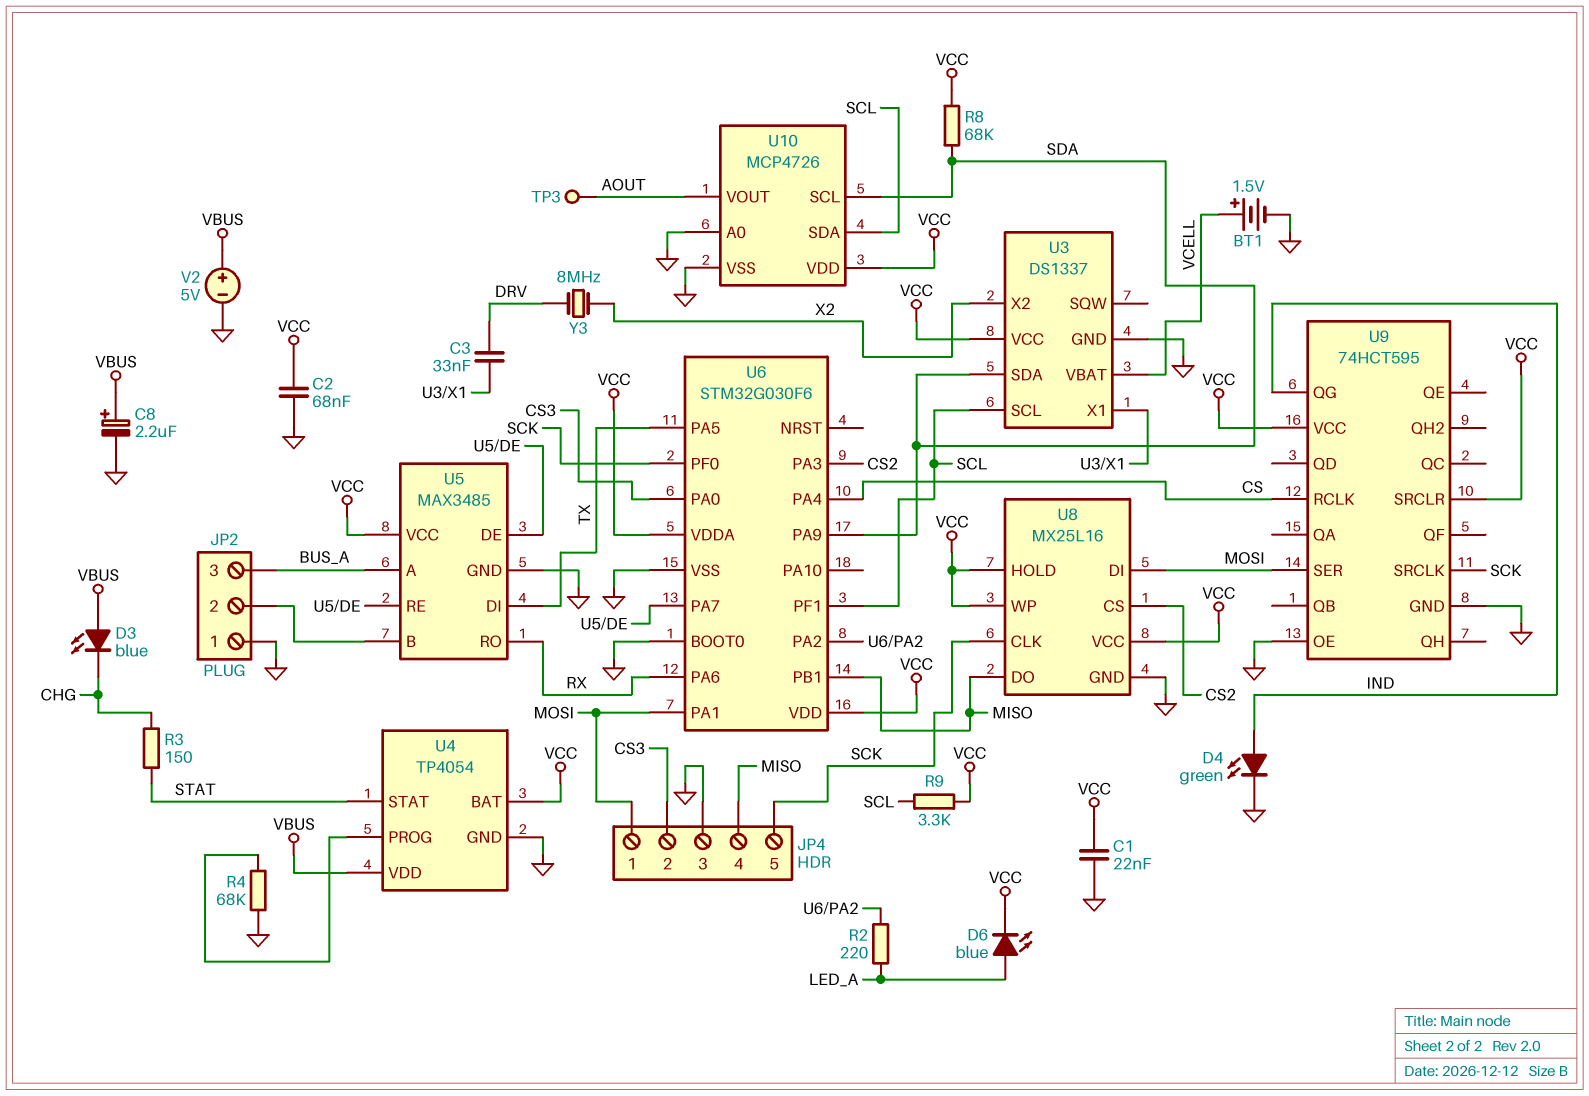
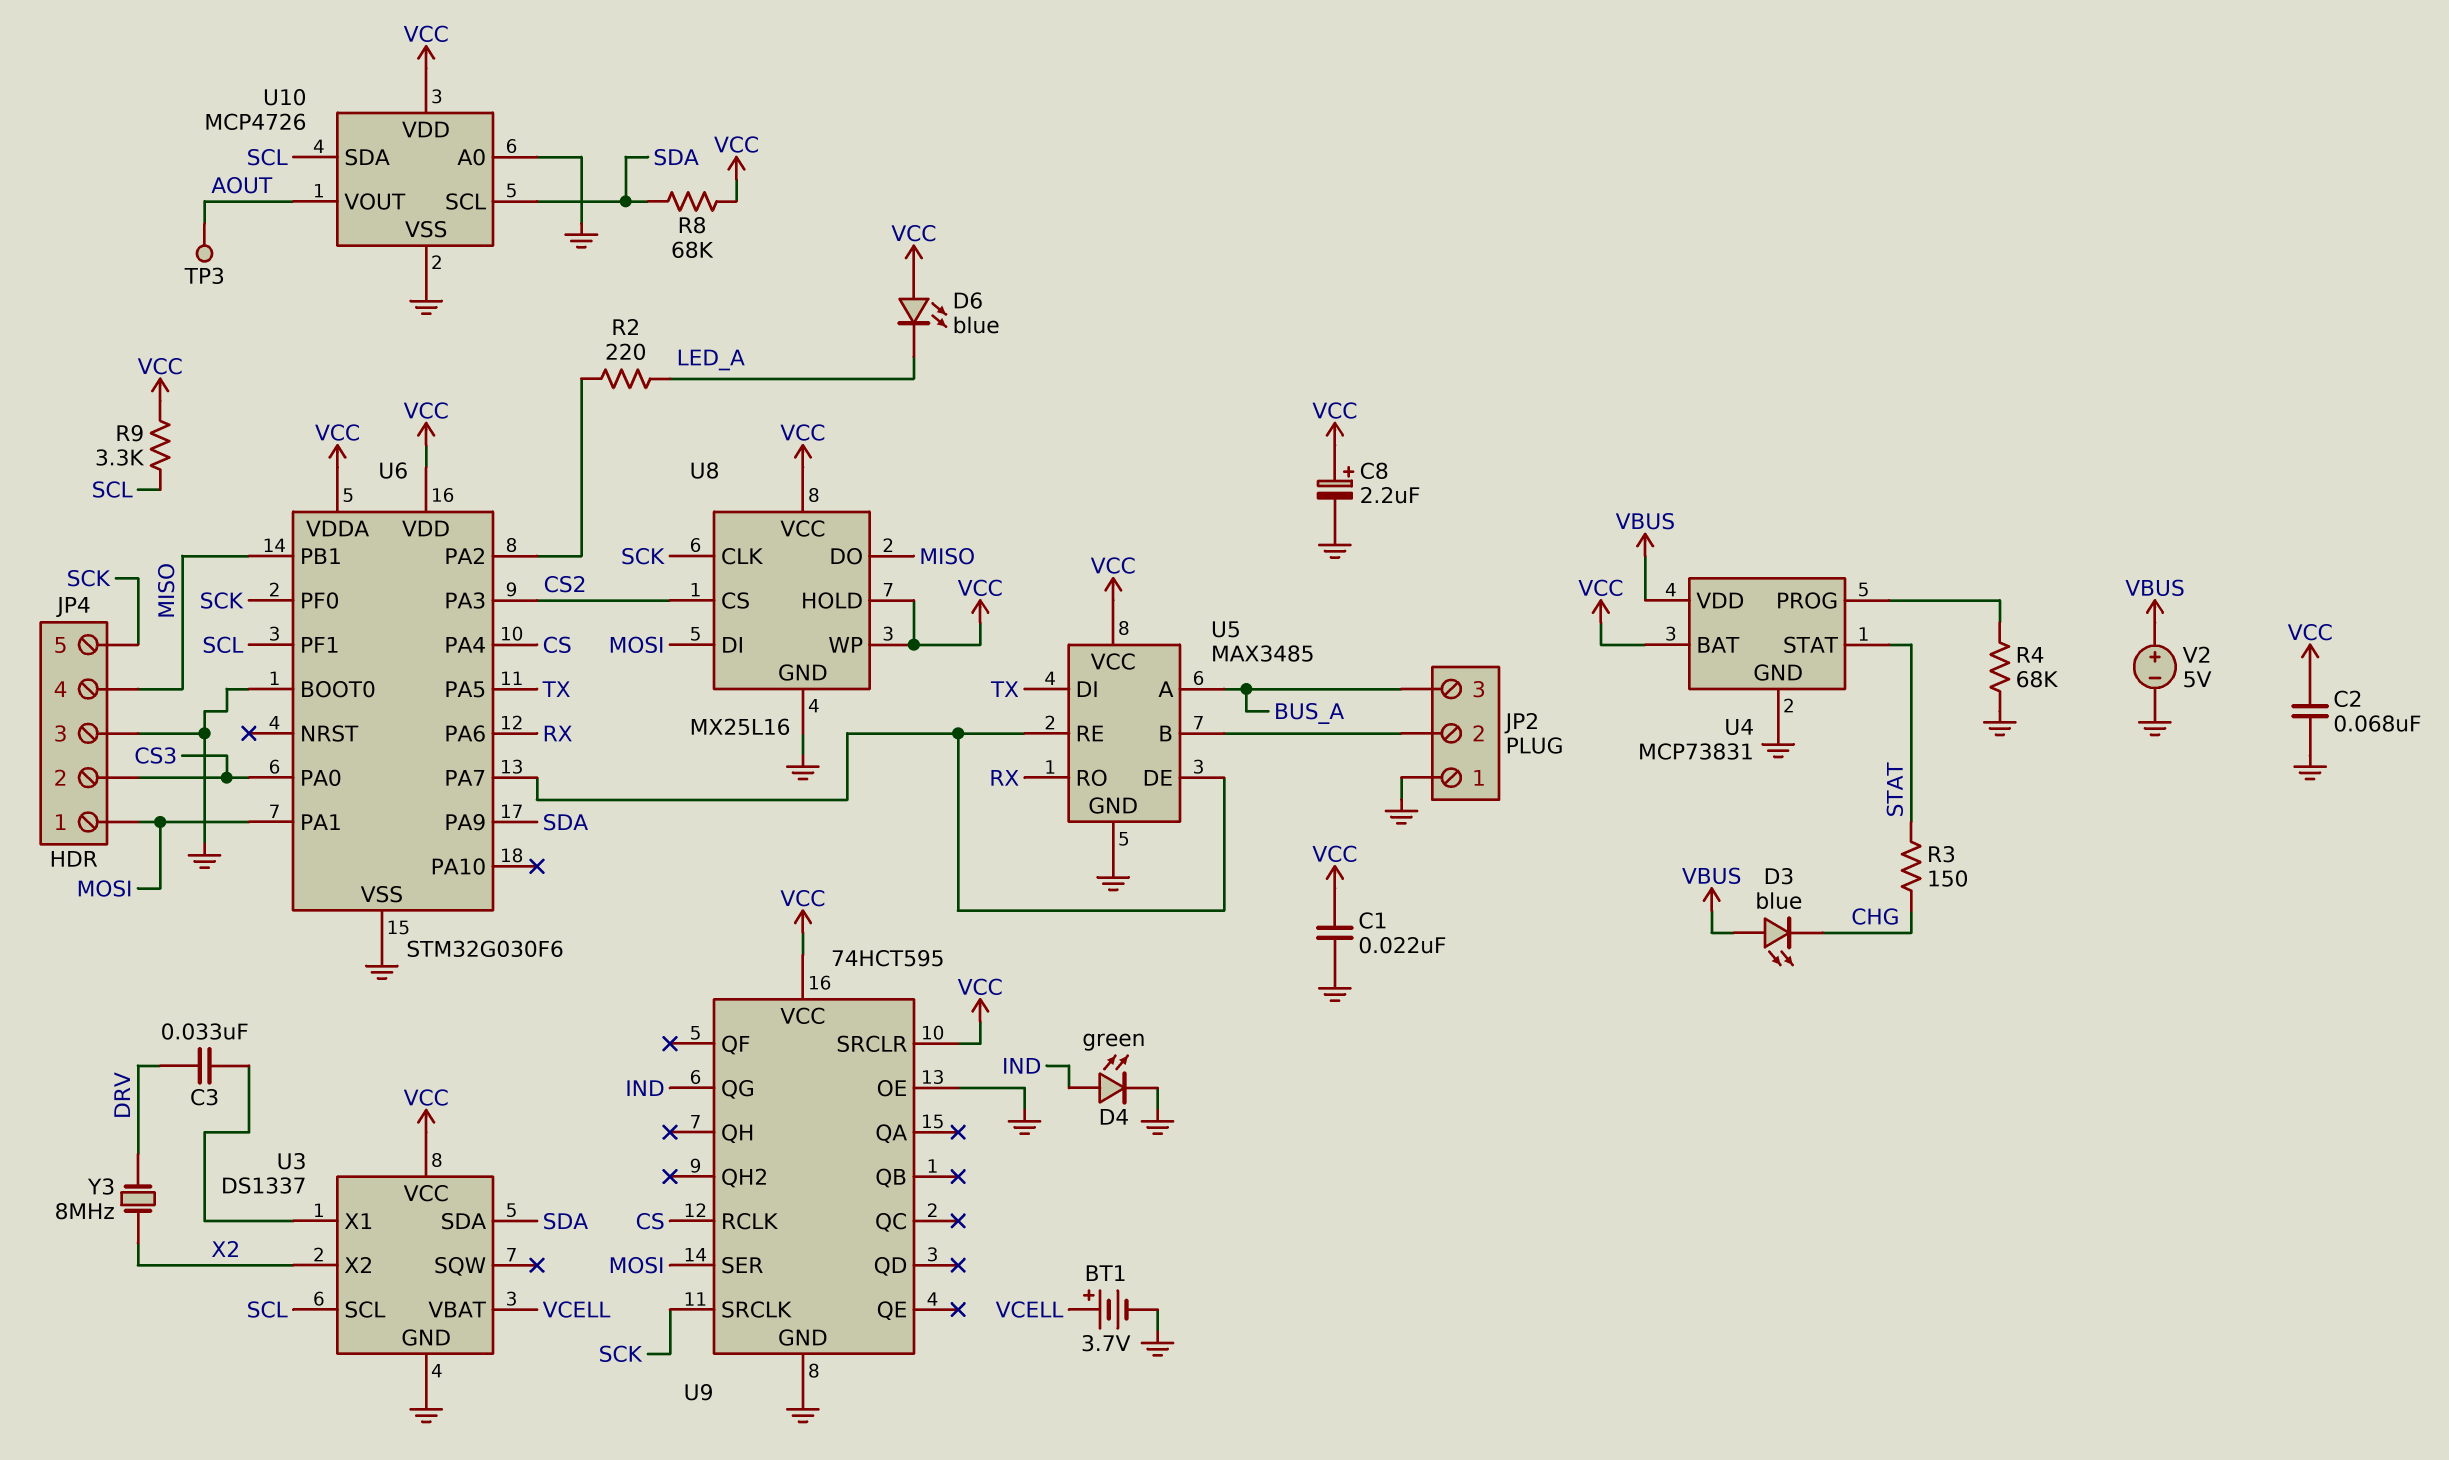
BT1: 1.5V (plus VCELL, minus GND) -> 3.7V (plus VCELL, minus GND)
C8: 2.2uF (plus VBUS, minus GND) -> 2.2uF (plus VCC, minus GND)
D6: LED blue (A LED_A, K VCC) -> LED blue (A VCC, K LED_A)
U4: TP4054 -> MCP73831

